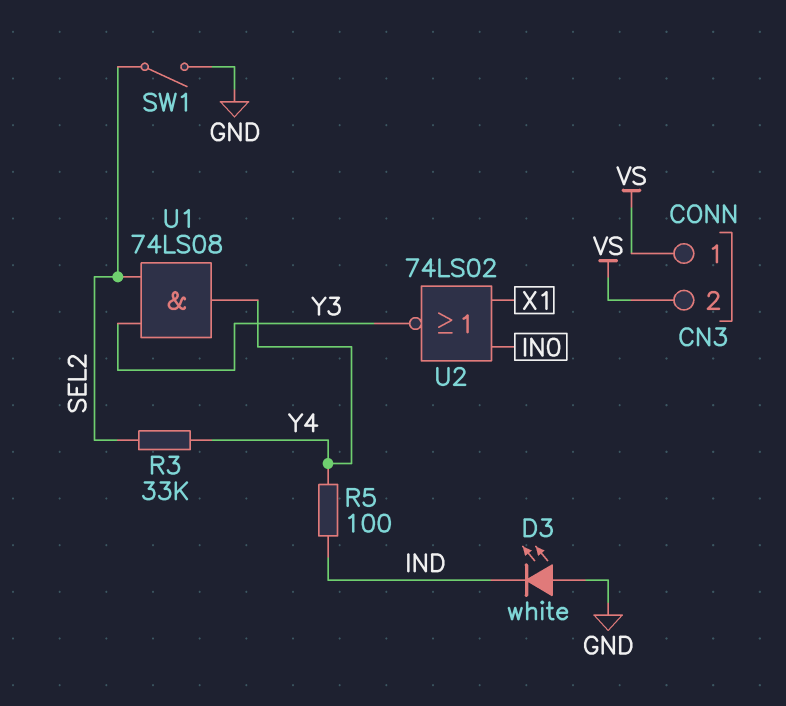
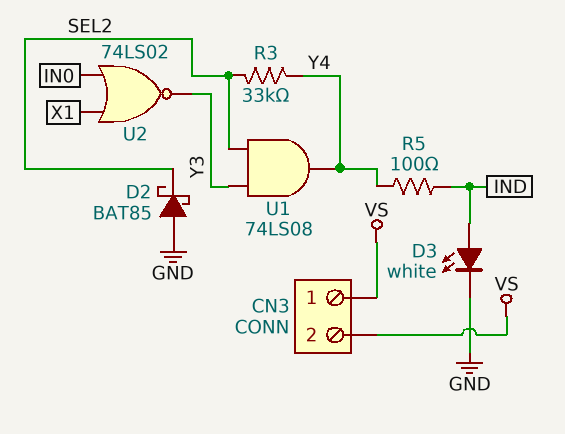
D2: none -> schottky BAT85 (A GND, K SEL2)
D3: LED white (A GND, K IND) -> LED white (A IND, K GND)
SW1: switch (GND, SEL2) -> none

